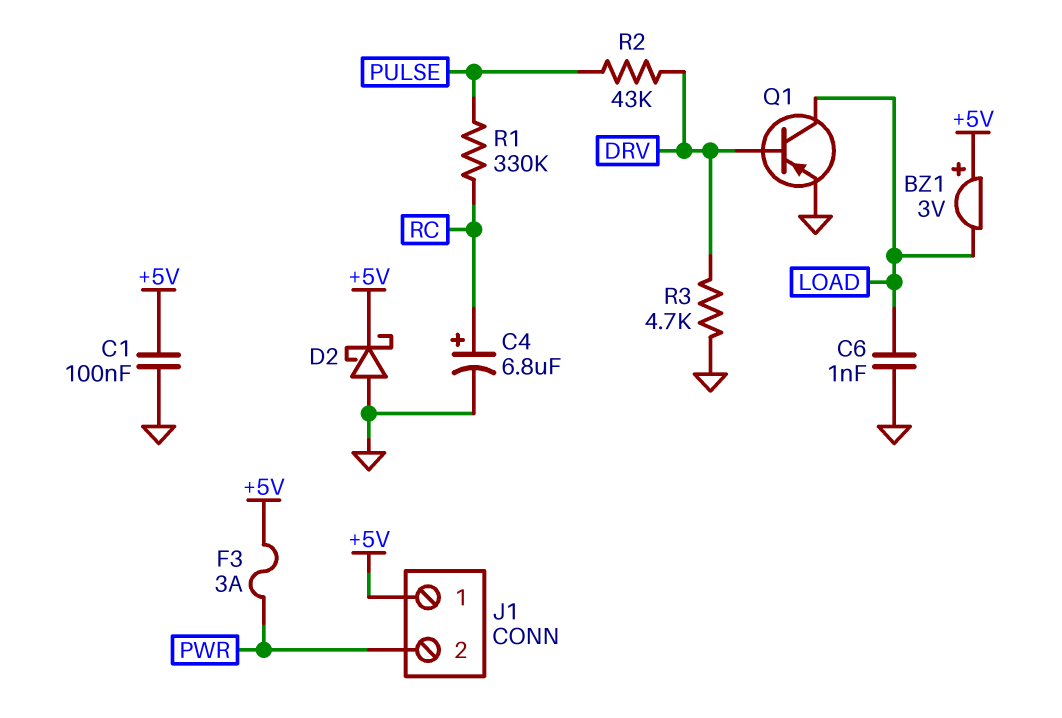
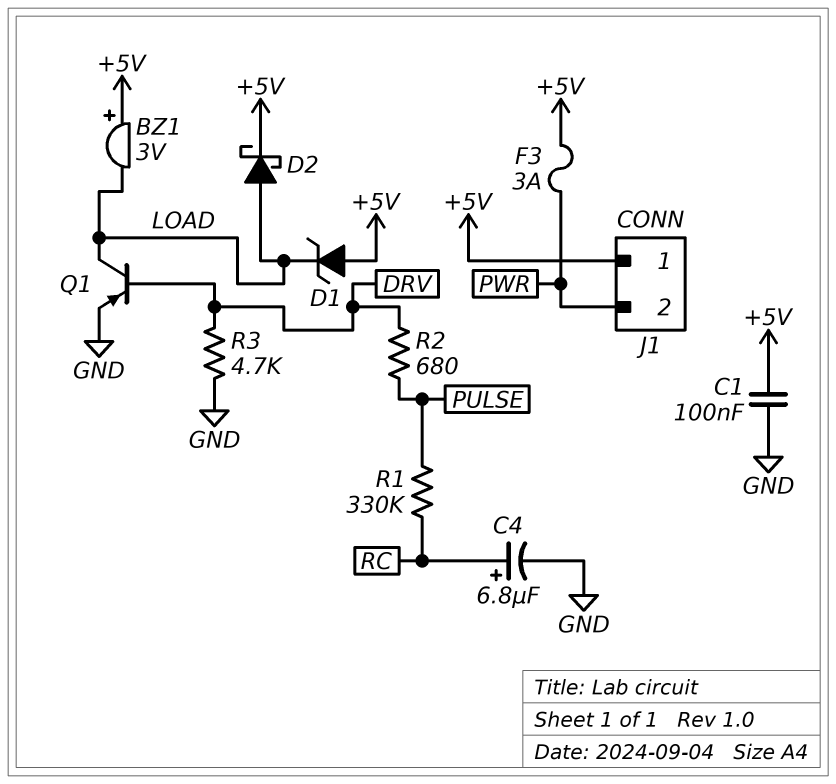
C6: 1nF (GND, LOAD) -> none
D1: none -> zener (A +5V, K LOAD)
D2: schottky (A GND, K +5V) -> schottky (A LOAD, K +5V)
R2: 43k (DRV, PULSE) -> 680 (DRV, PULSE)

